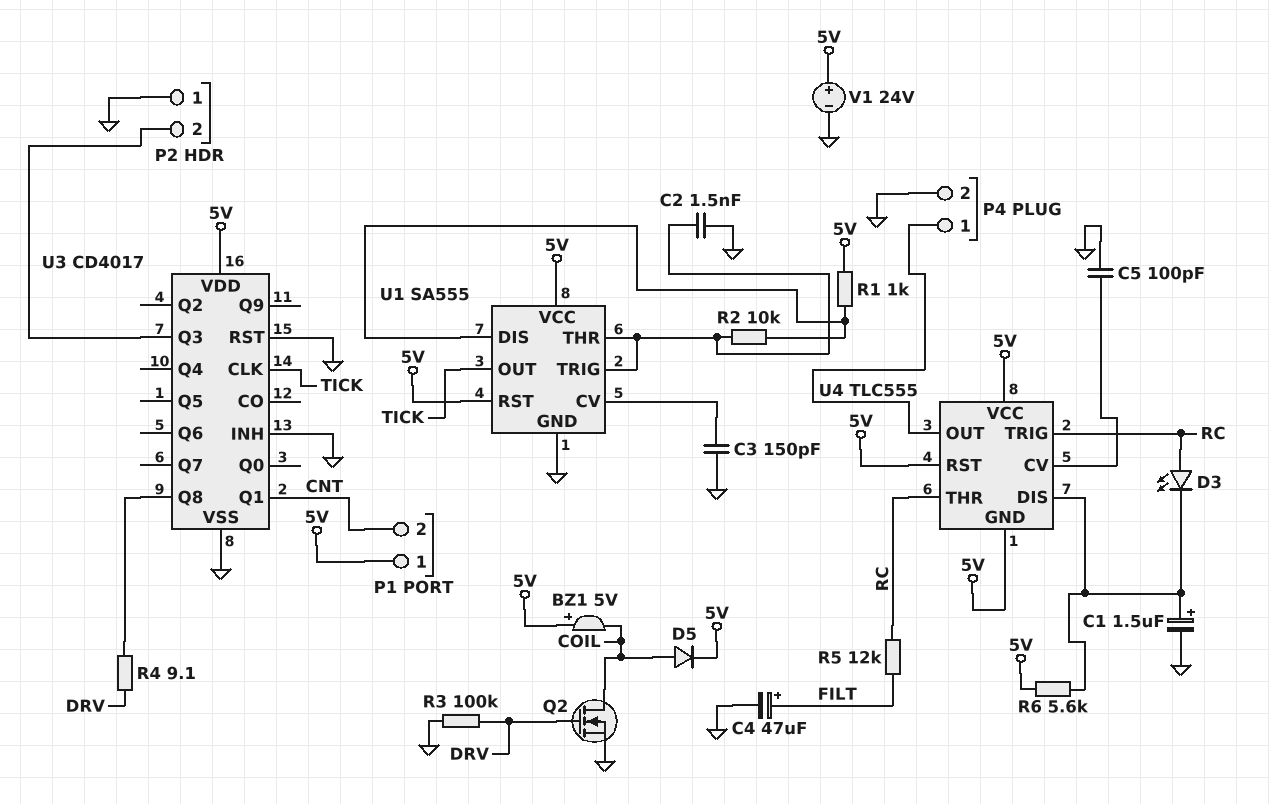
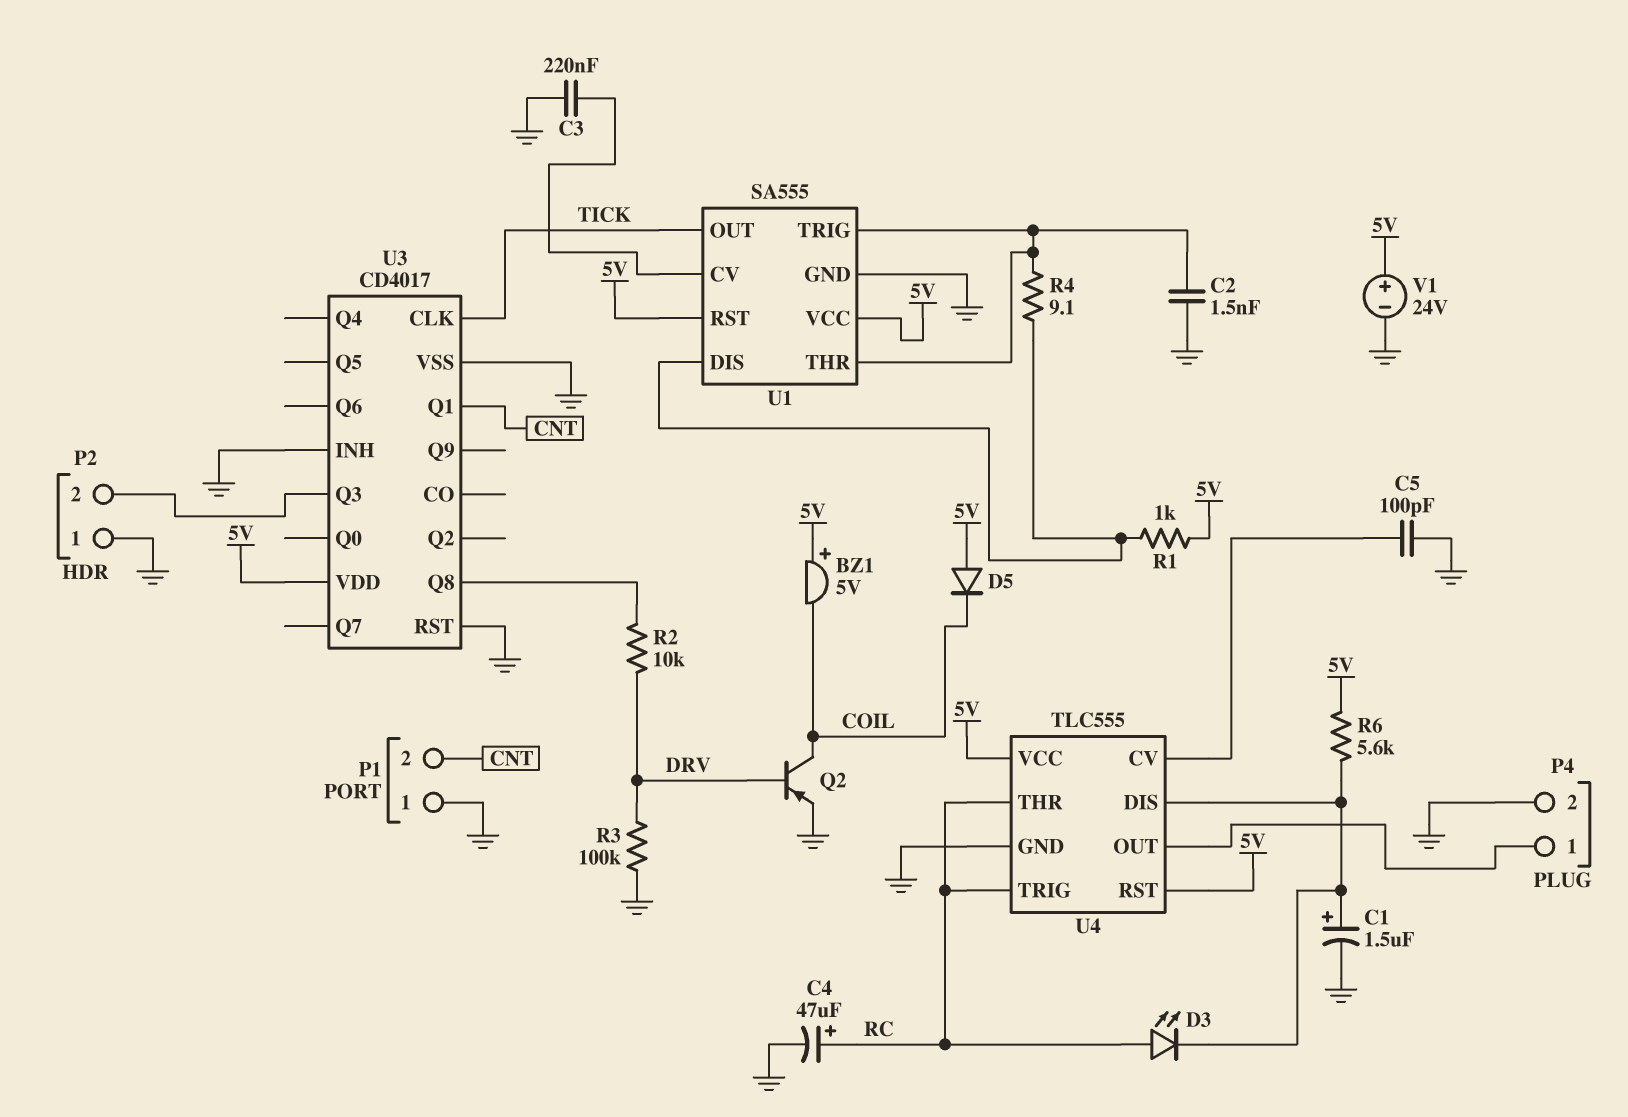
C3: 150pF (GND, U1/CV) -> 220nF (GND, U1/CV)
C4: 47uF (plus FILT, minus GND) -> 47uF (plus RC, minus GND)
D5: diode (A COIL, K 5V) -> diode (A 5V, K COIL)
P1 pin 1: 5V -> GND
Q2: NMOS (G DRV, D COIL, S GND) -> PNP (B DRV, C COIL, E GND)
R2: 10k (U1/DIS, U1/THR) -> 10k (DRV, U3/Q8)
R4: 9.1 (DRV, U3/Q8) -> 9.1 (U1/DIS, U1/THR)
R5: 12k (FILT, RC) -> none
U4 pin GND: 5V -> GND

